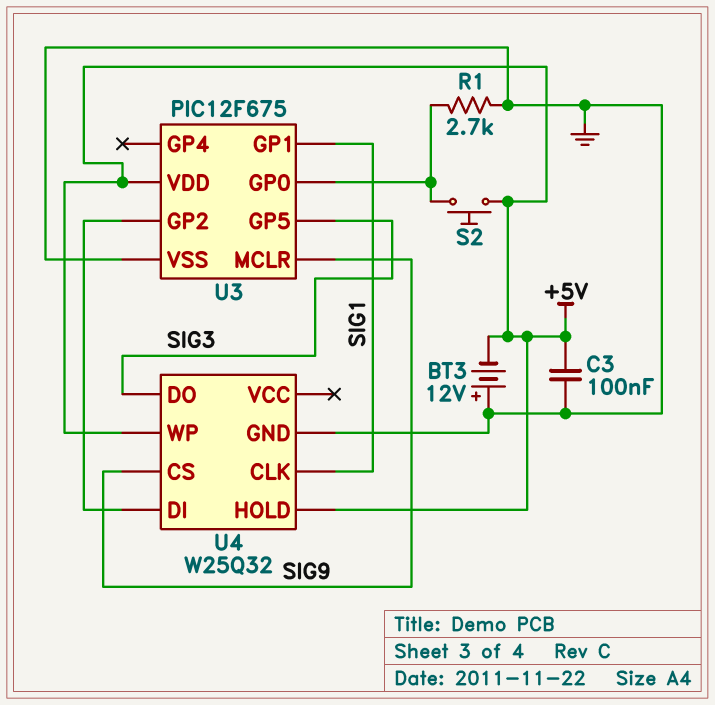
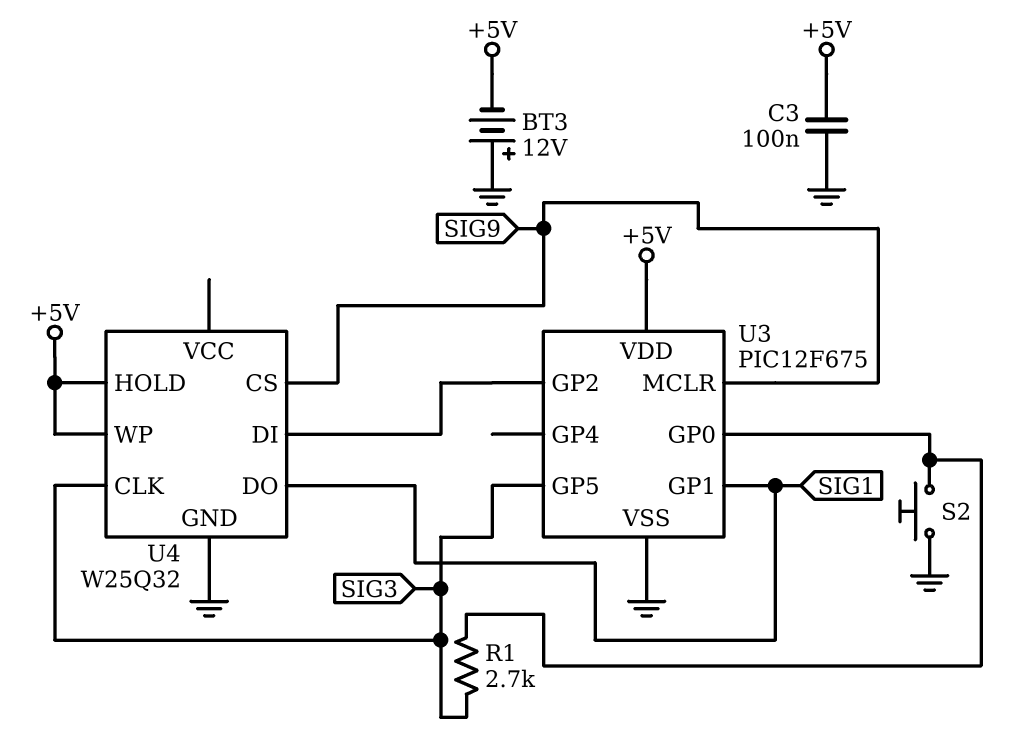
R1: 2.7k (GND, U3/GP0) -> 2.7k (SIG3, U3/GP0)
S2: button (+5V, U3/GP0) -> button (GND, U3/GP0)
U4 pin CLK: SIG1 -> SIG3
U4 pin DO: SIG3 -> SIG1

